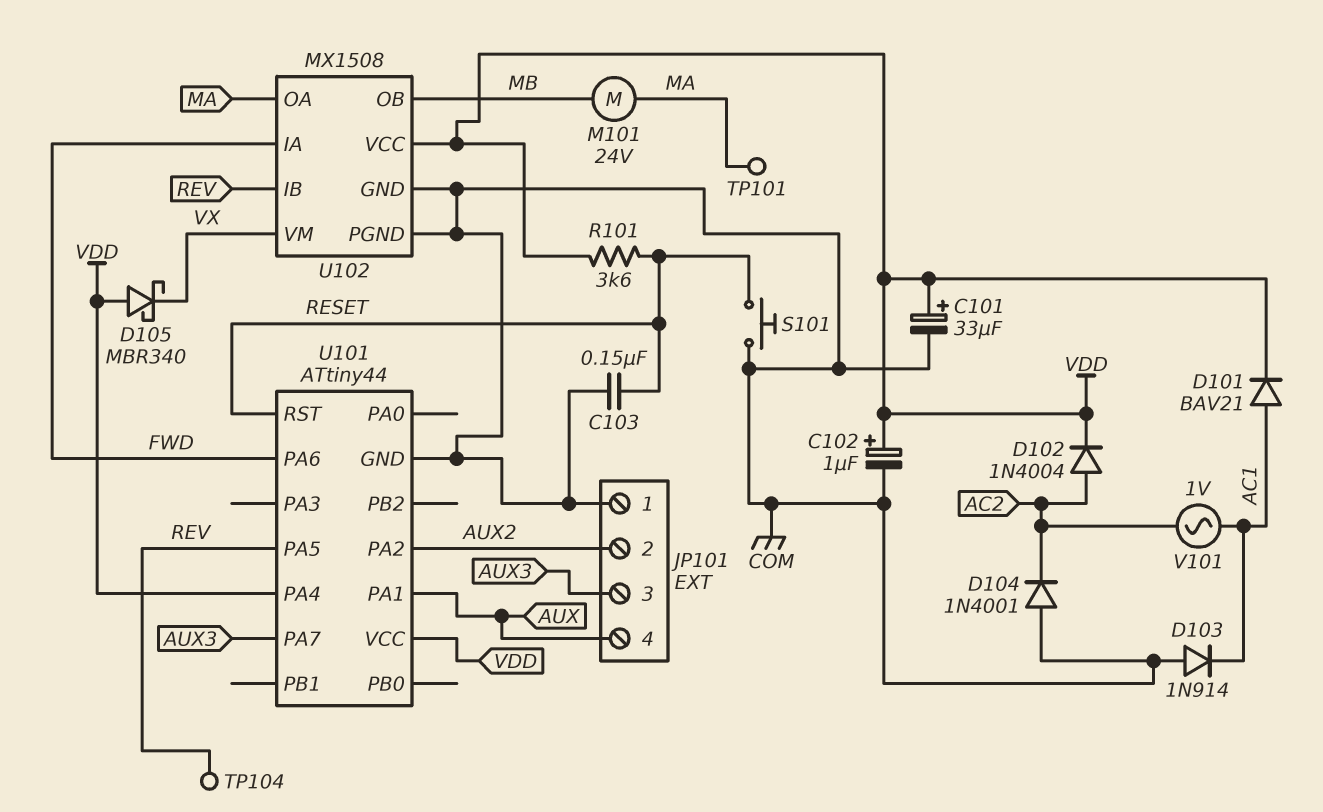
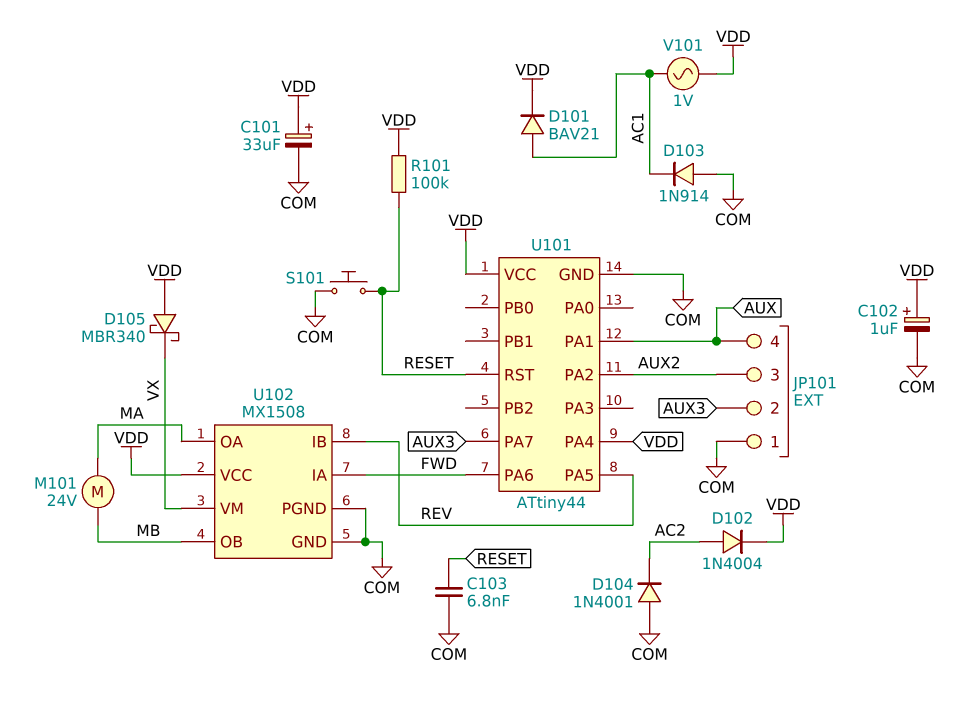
C103: 150nF (COM, RESET) -> 6.8nF (COM, RESET)
JP101 pin 2: AUX2 -> AUX3
JP101 pin 3: AUX3 -> AUX2
R101: 3.6k (RESET, VDD) -> 100k (RESET, VDD)
TP101: test point (MA) -> none
TP104: test point (REV) -> none
V101: AC 1V (AC1, AC2) -> AC 1V (AC1, VDD)

